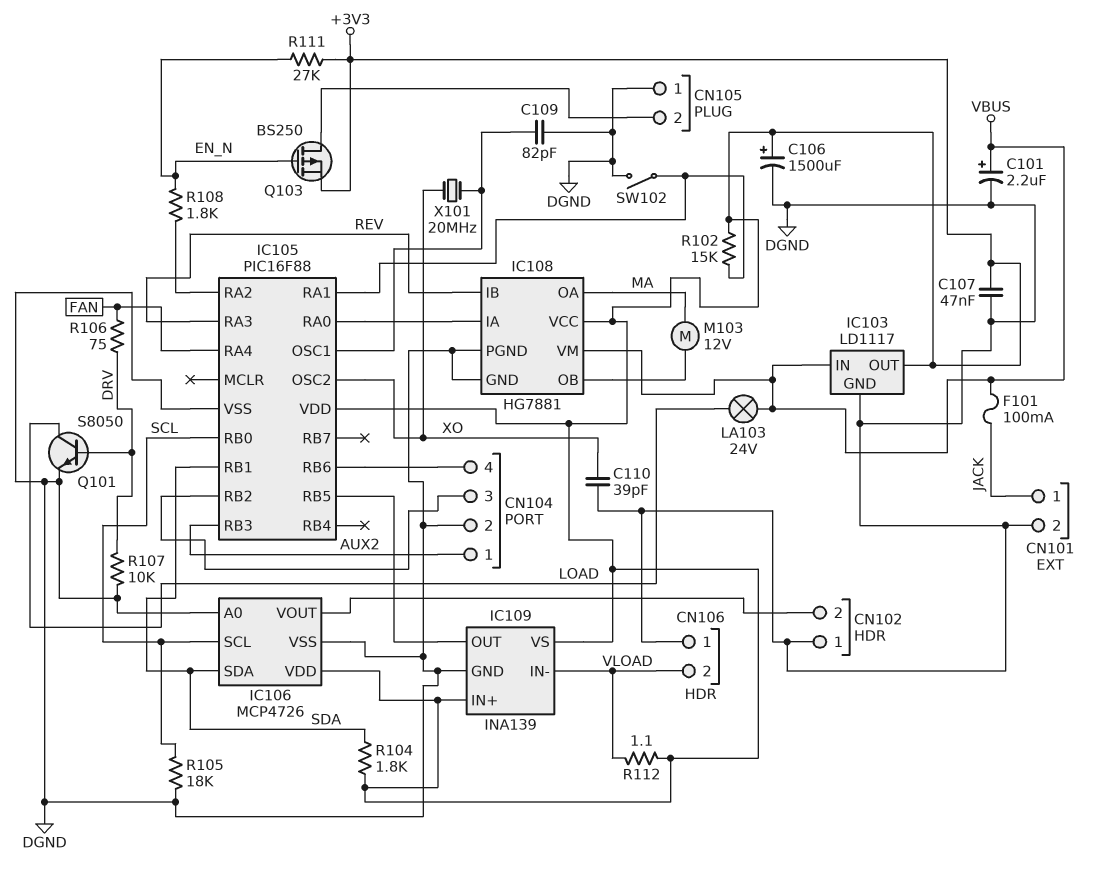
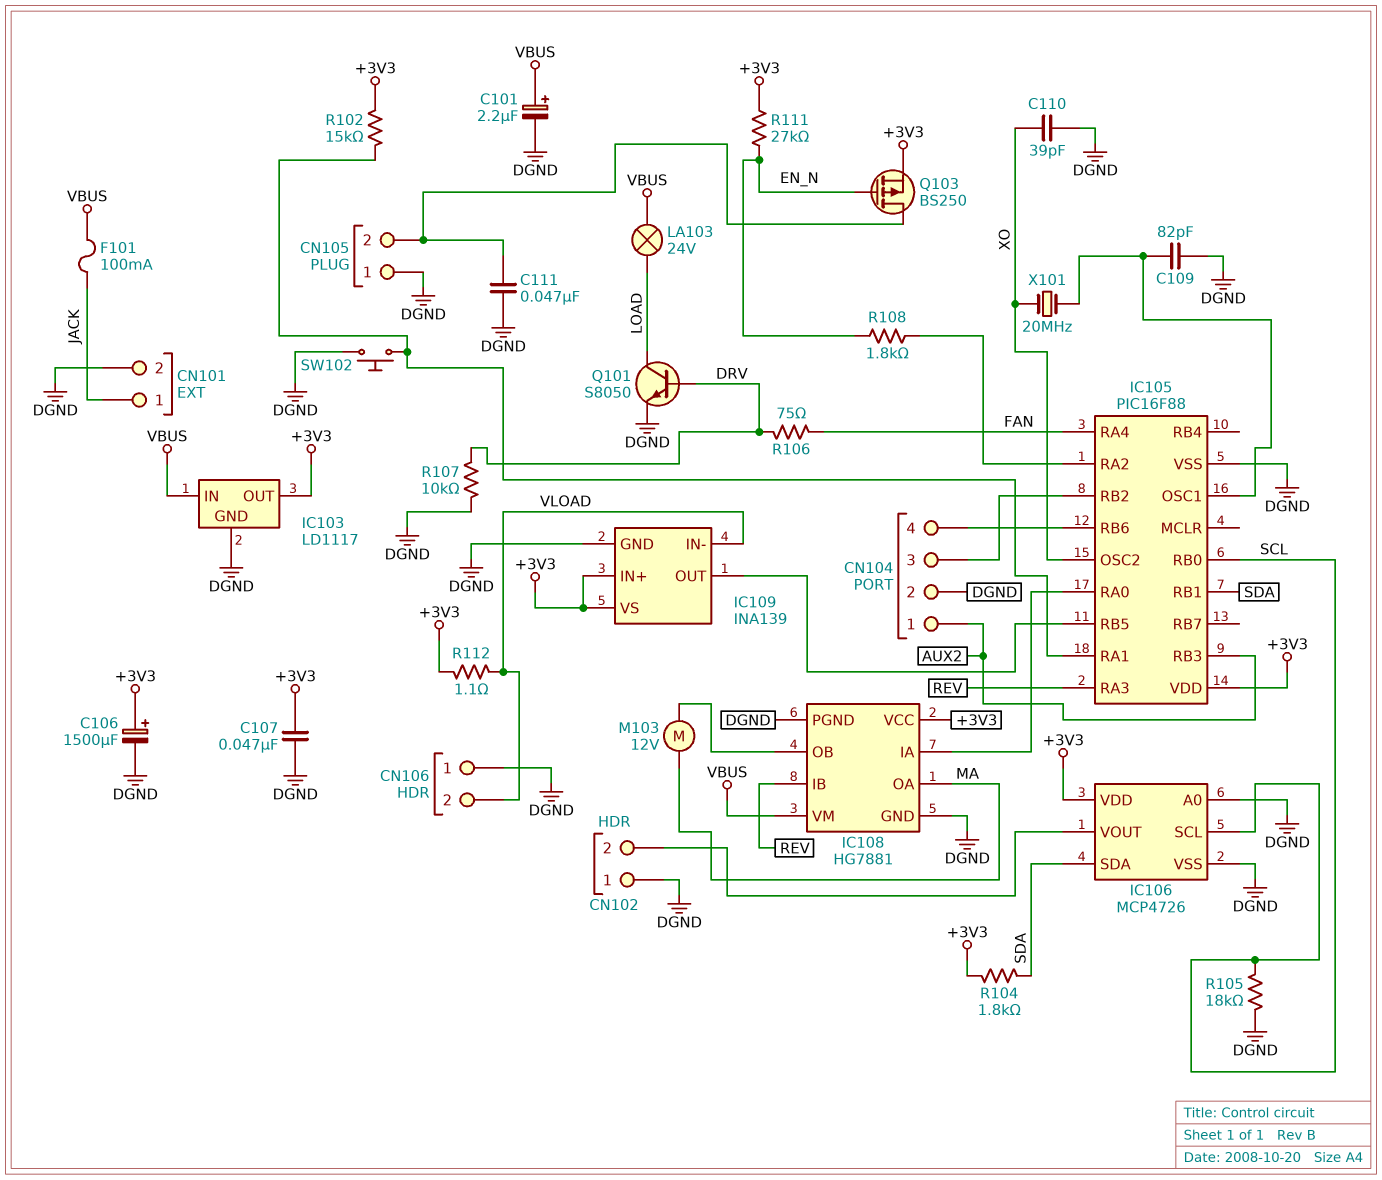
C111: none -> 47nF (CN105/2, DGND)
SW102: switch (DGND, IC105/RA1) -> button (DGND, IC105/RA1)

